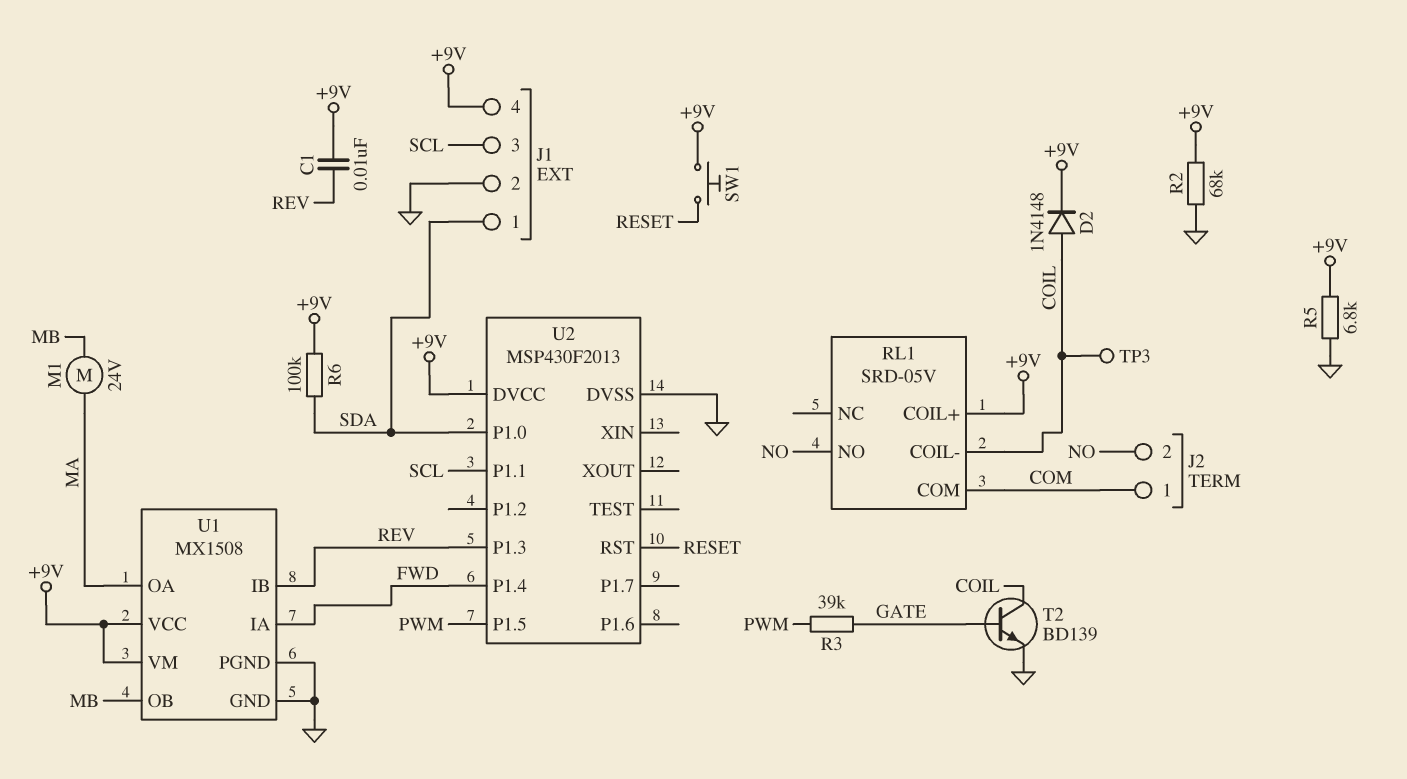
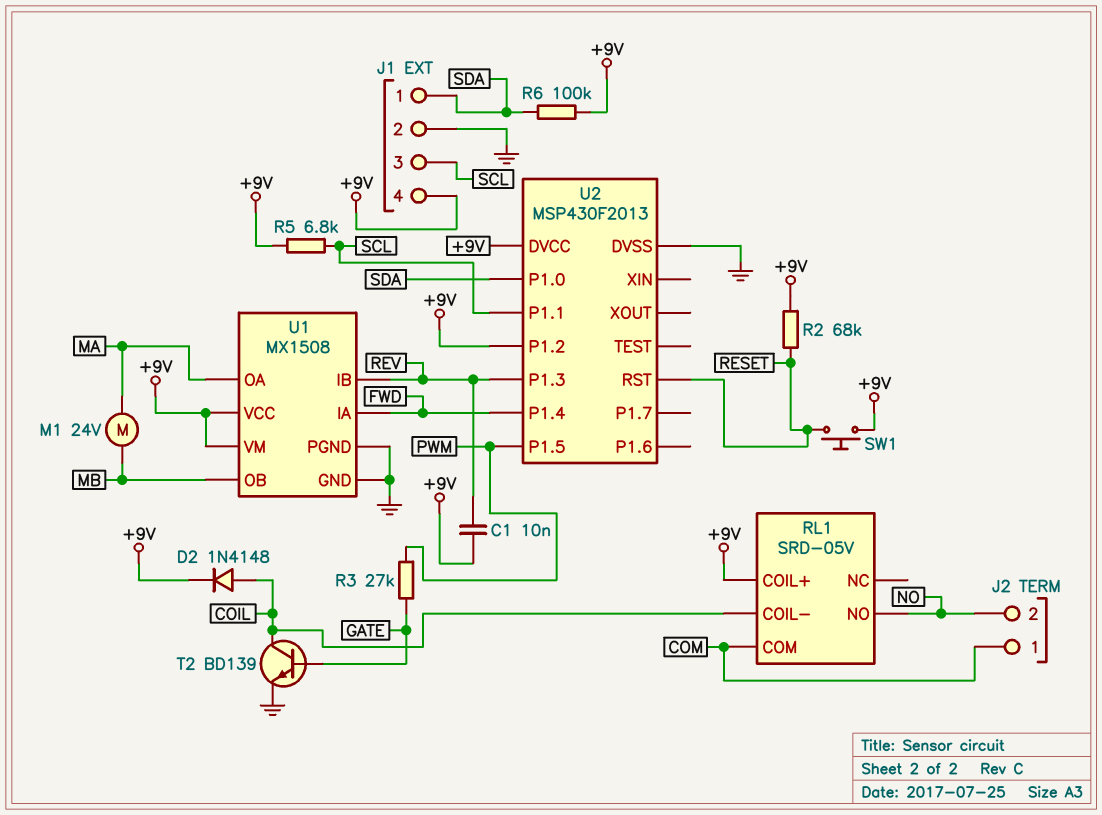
R2: 68k (+9V, GND) -> 68k (+9V, RESET)
R3: 39k (GATE, PWM) -> 27k (GATE, PWM)
R5: 6.8k (+9V, GND) -> 6.8k (+9V, SCL)
TP3: test point (COIL) -> none
U2 pin P1.2: none -> +9V

